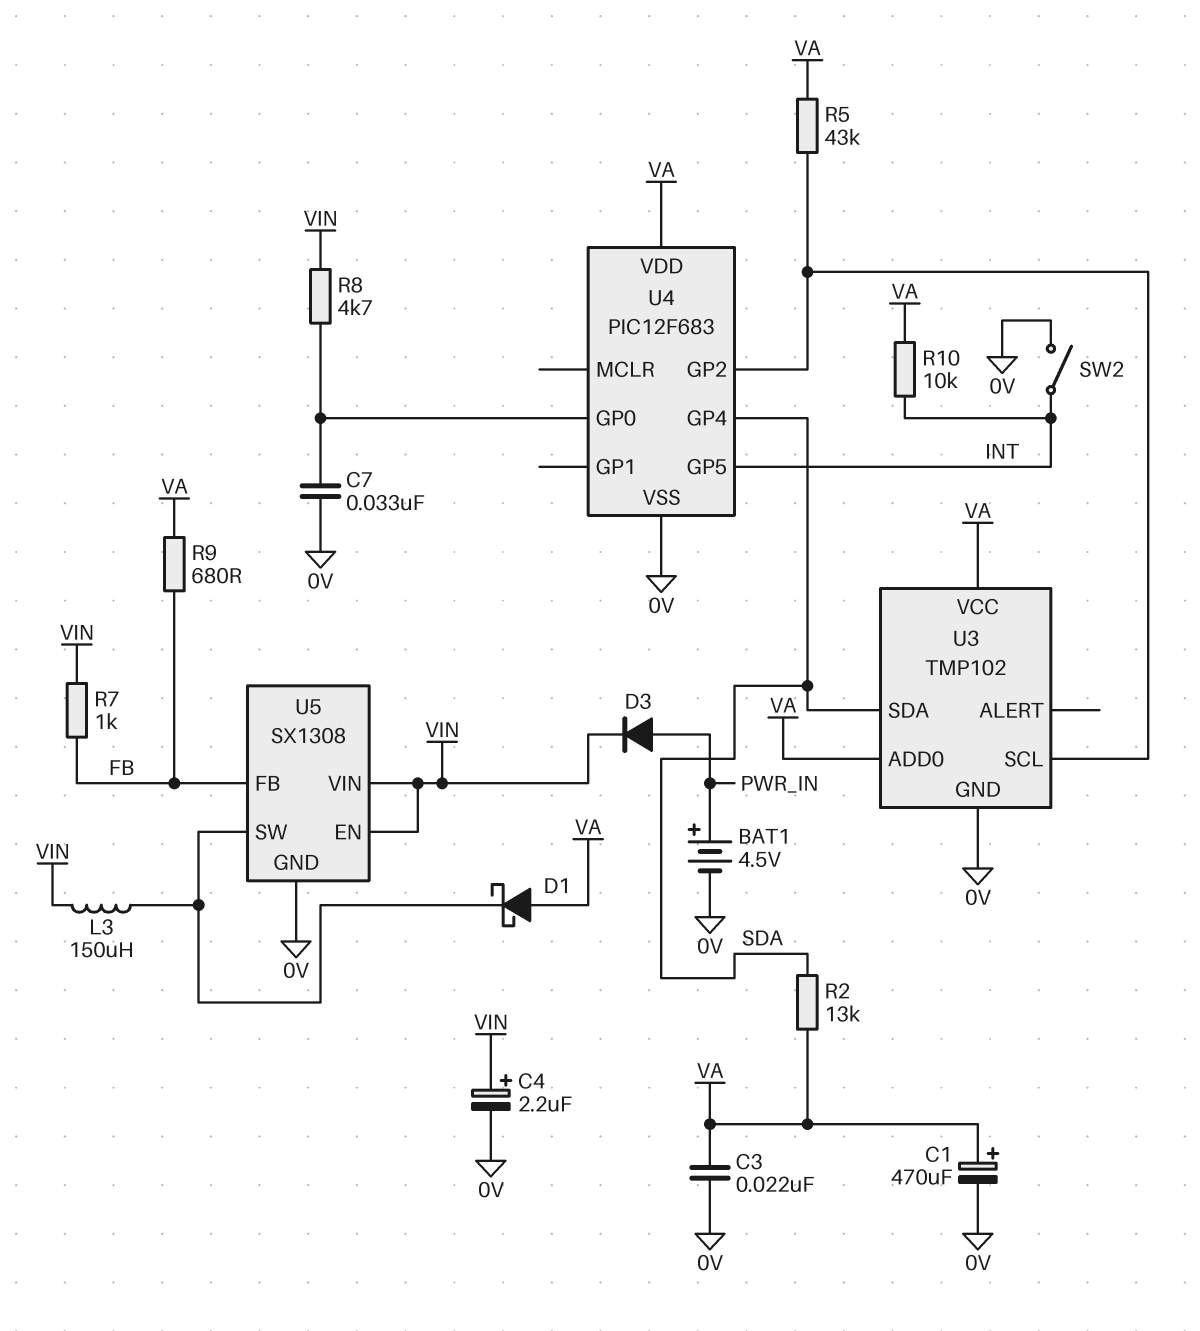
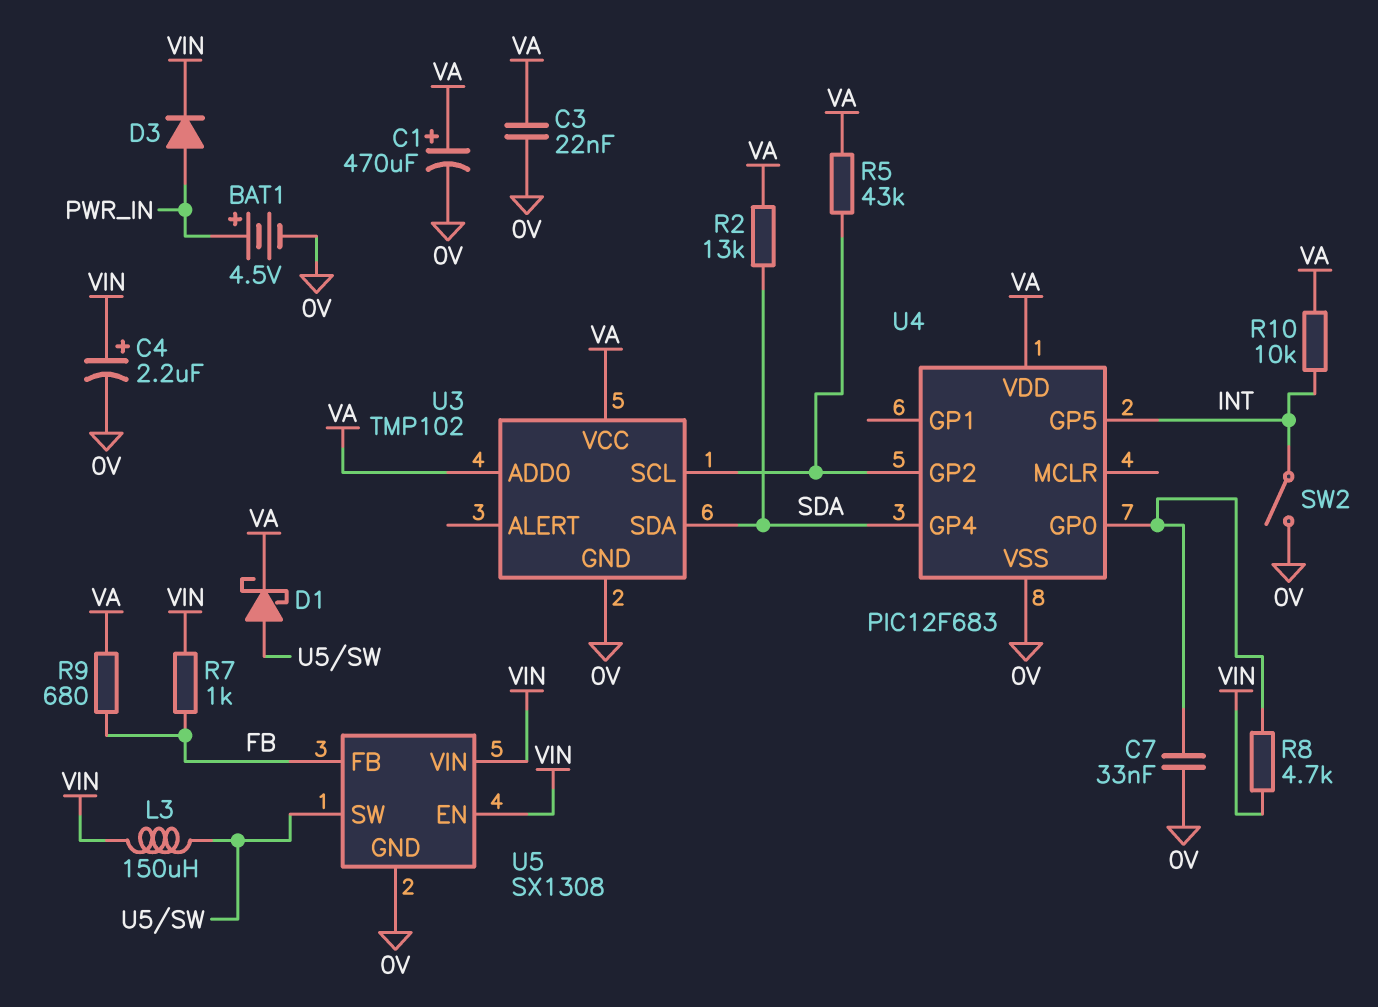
D1: schottky (A VA, K U5/SW) -> schottky (A U5/SW, K VA)

